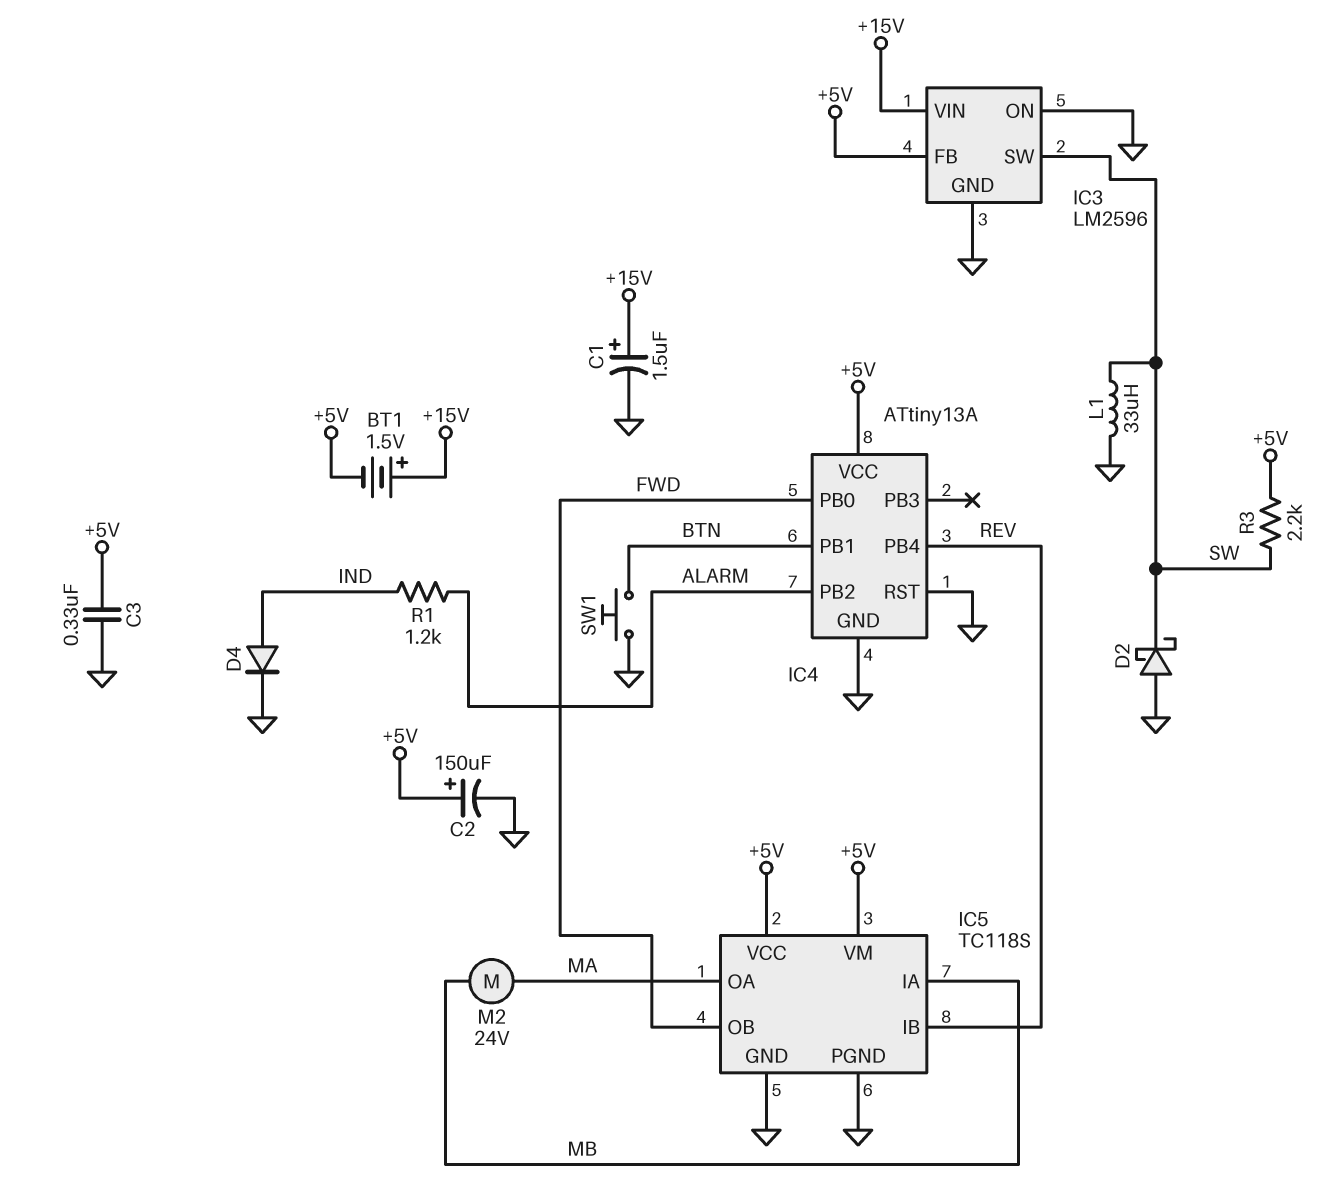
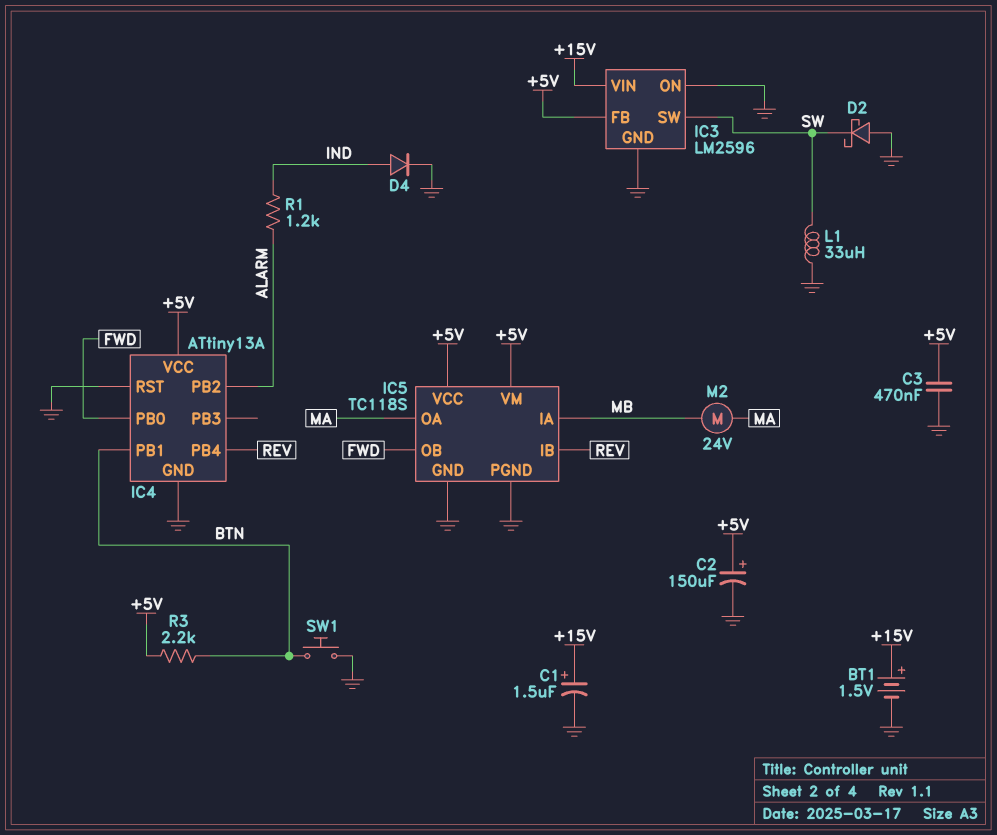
BT1: 1.5V (plus +15V, minus +5V) -> 1.5V (plus +15V, minus GND)
C3: 330nF (+5V, GND) -> 470nF (+5V, GND)
R3: 2.2k (+5V, SW) -> 2.2k (+5V, BTN)

